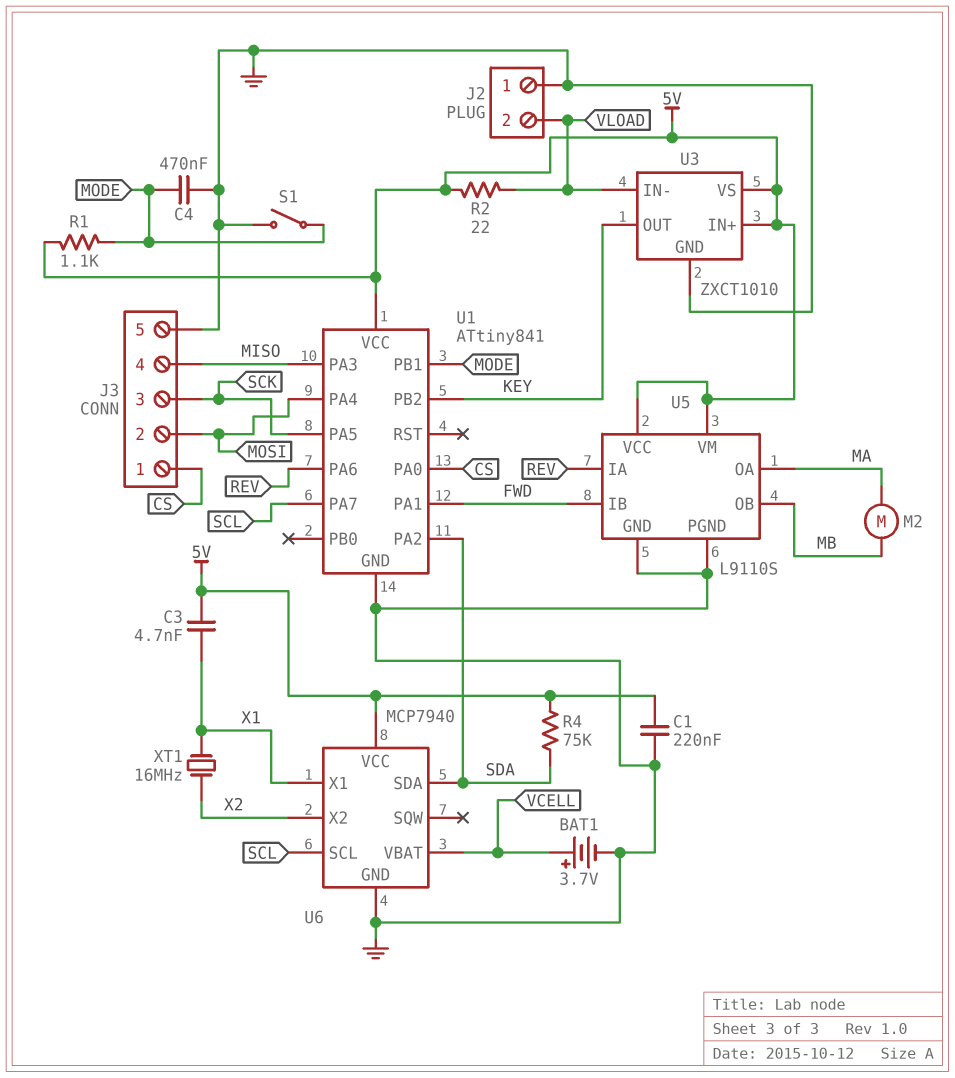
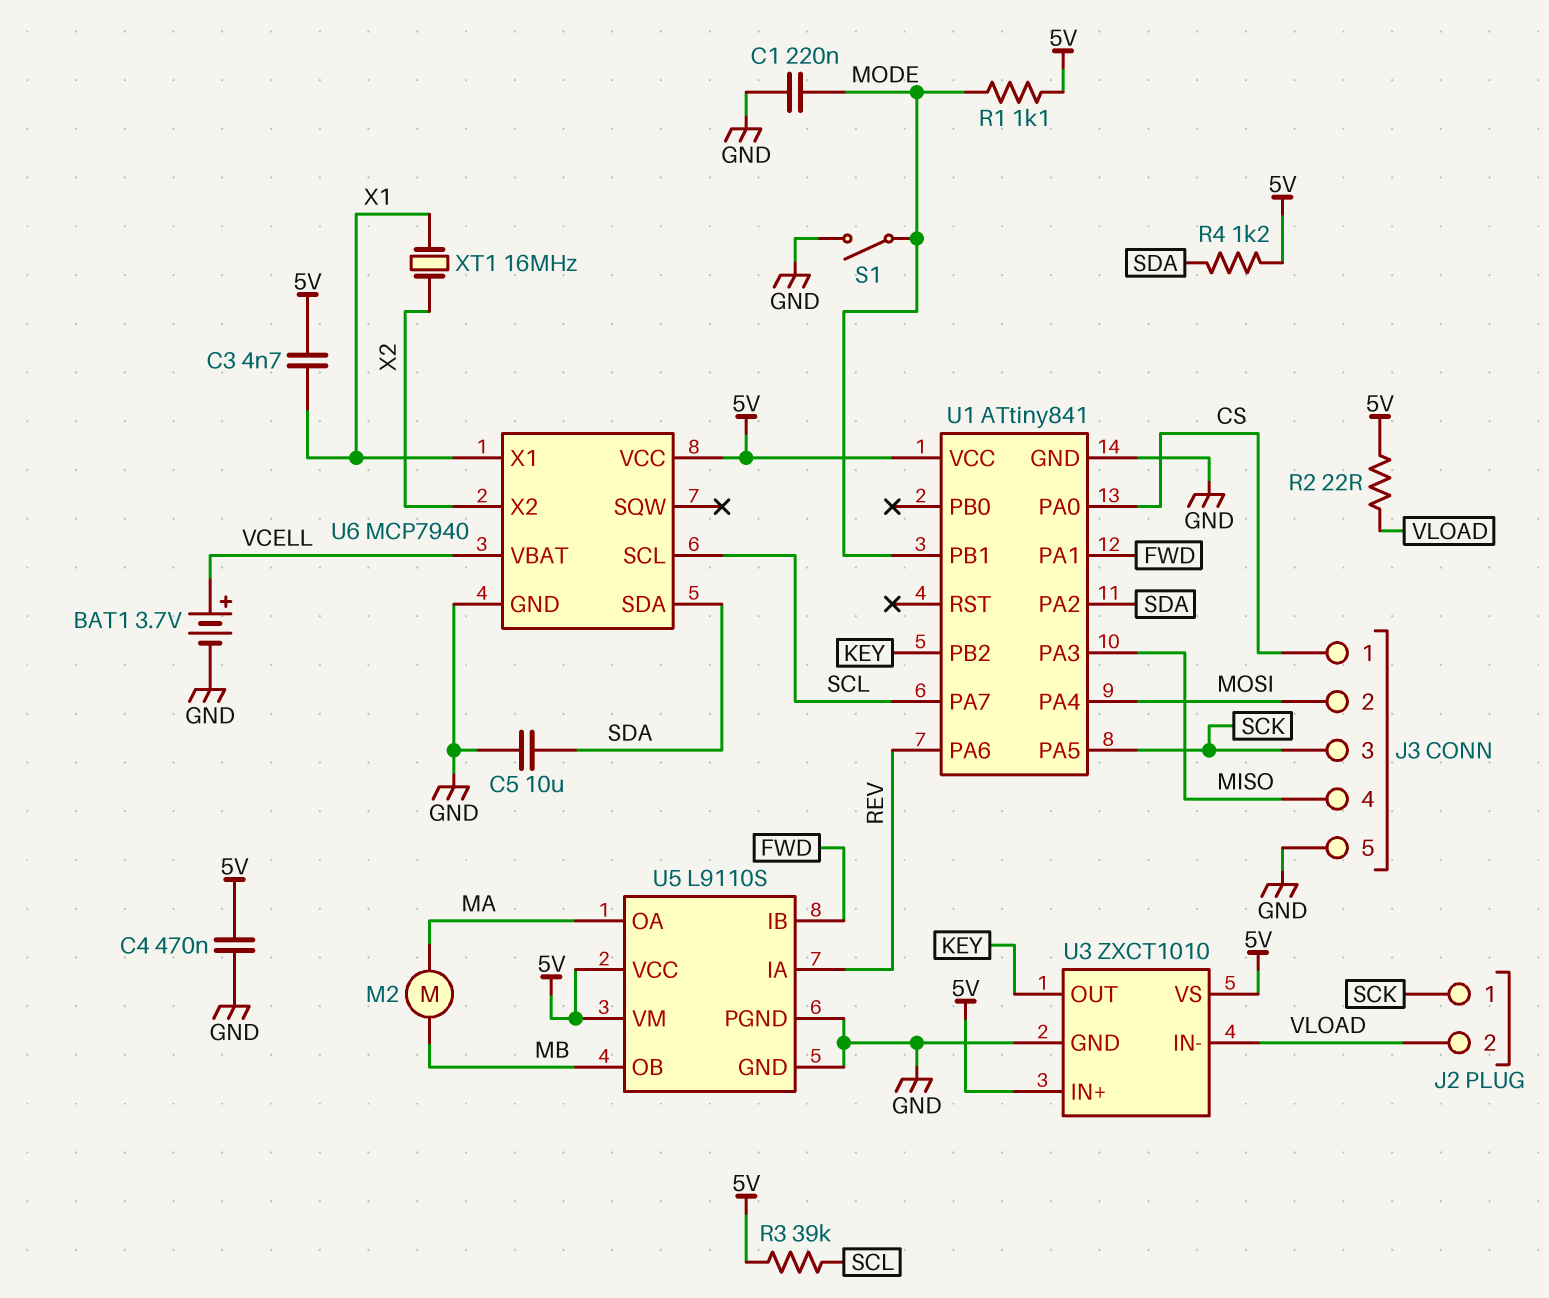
C1: 220nF (5V, GND) -> 220nF (GND, MODE)
C4: 470nF (GND, MODE) -> 470nF (5V, GND)
C5: none -> 10uF (GND, SDA)
J2 pin 1: GND -> SCK
R3: none -> 39k (5V, SCL)
R4: 75k (5V, SDA) -> 1.2k (5V, SDA)

